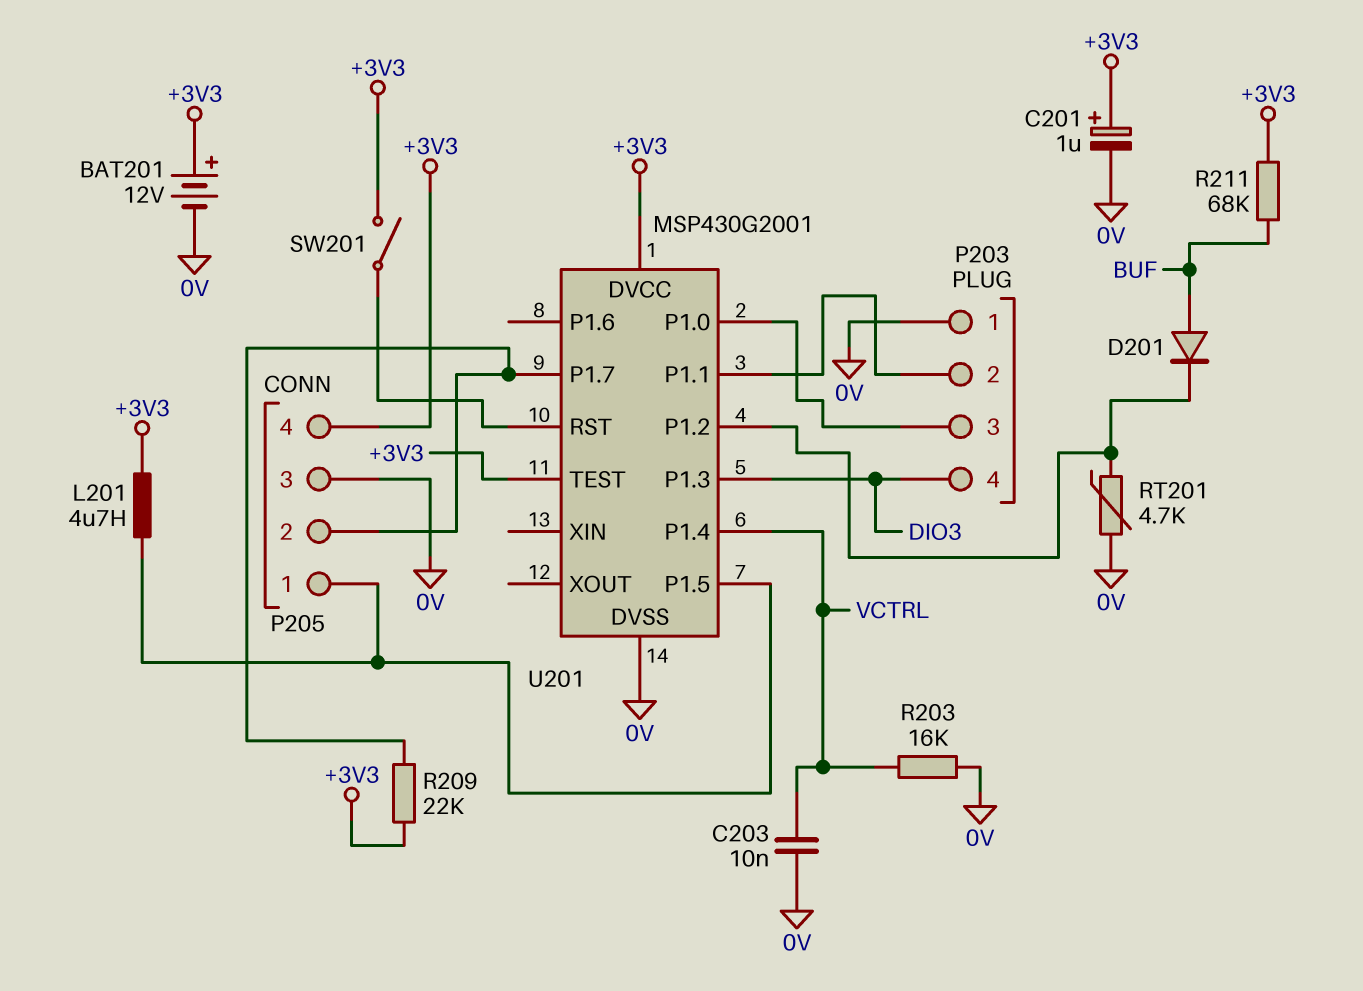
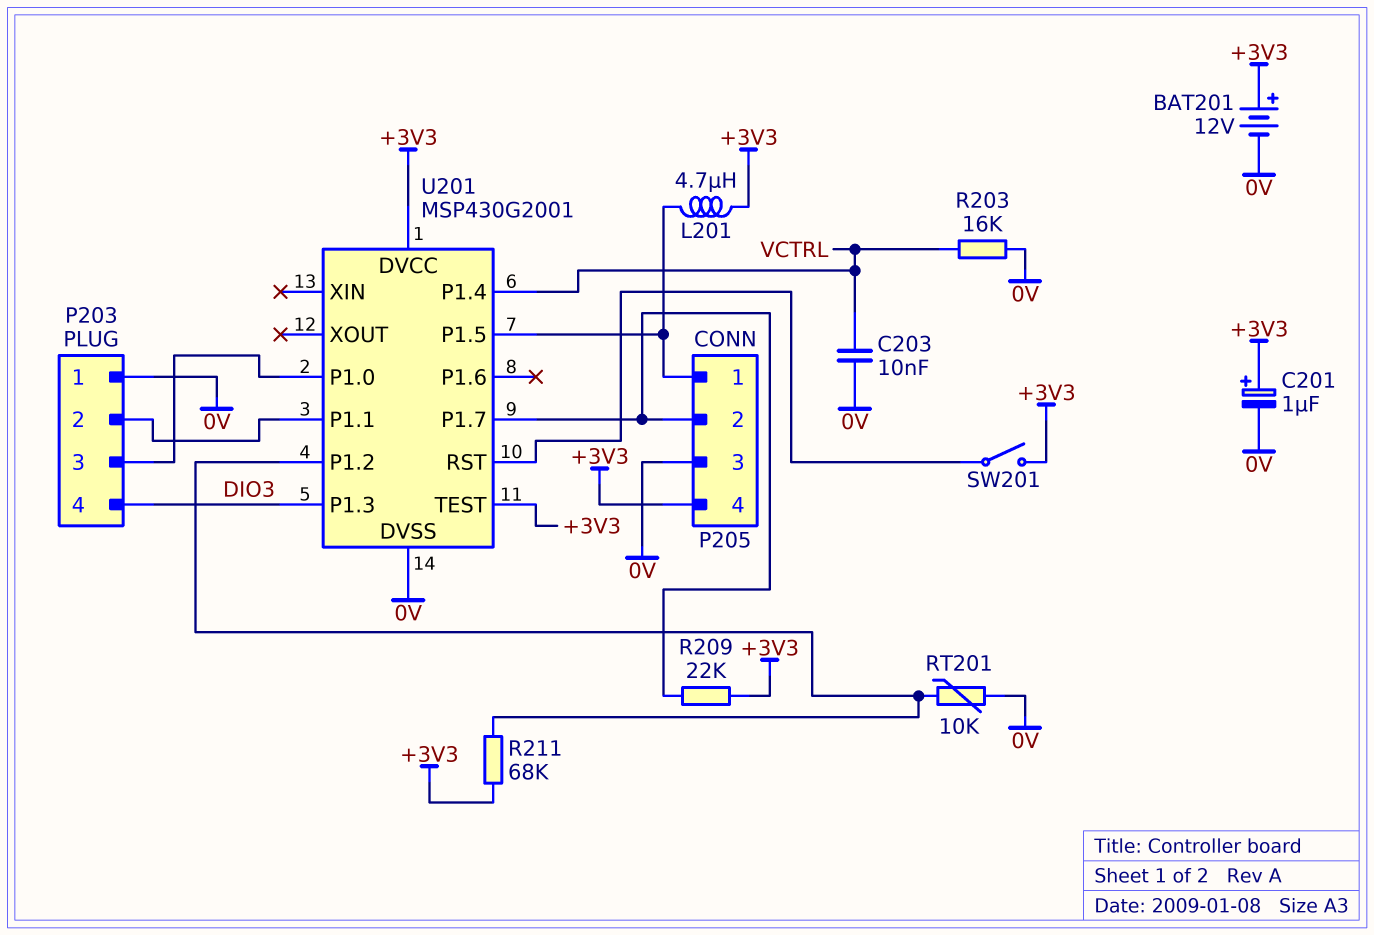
D201: diode (A BUF, K U201/P1.2) -> none
R211: 68k (+3V3, BUF) -> 68k (+3V3, U201/P1.2)
RT201: 4.7k (0V, U201/P1.2) -> 10k (0V, U201/P1.2)

